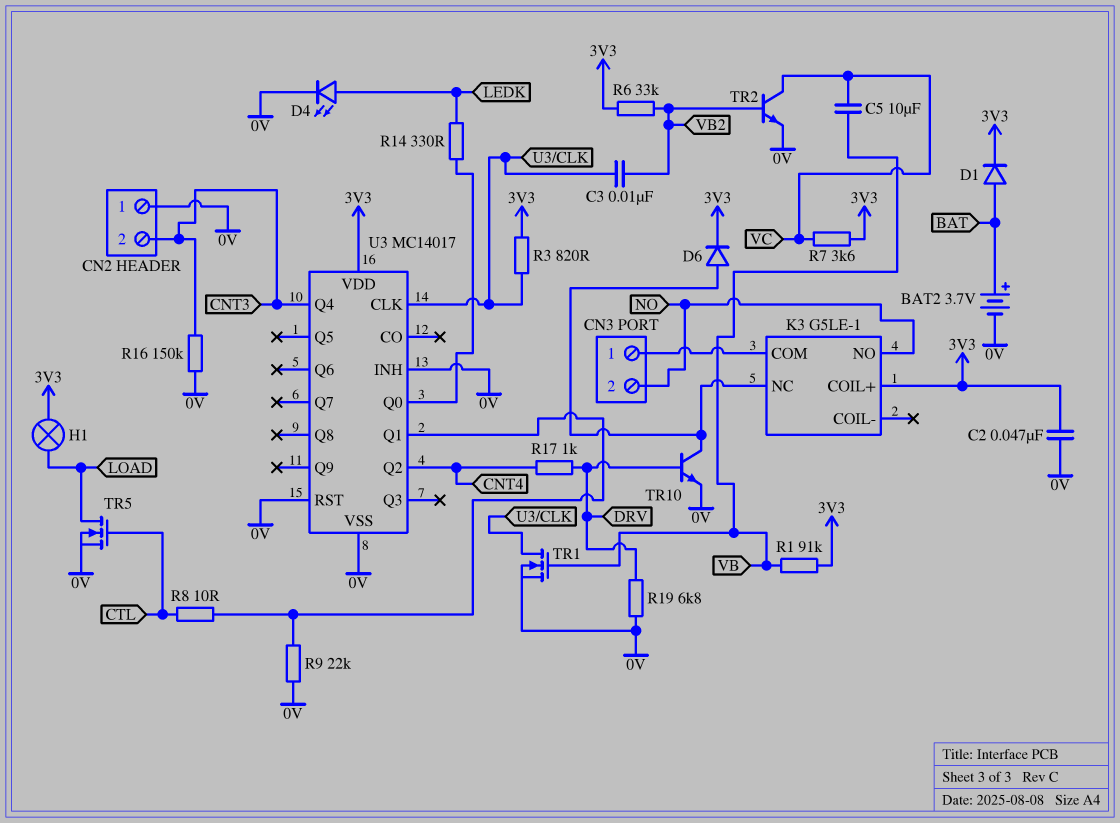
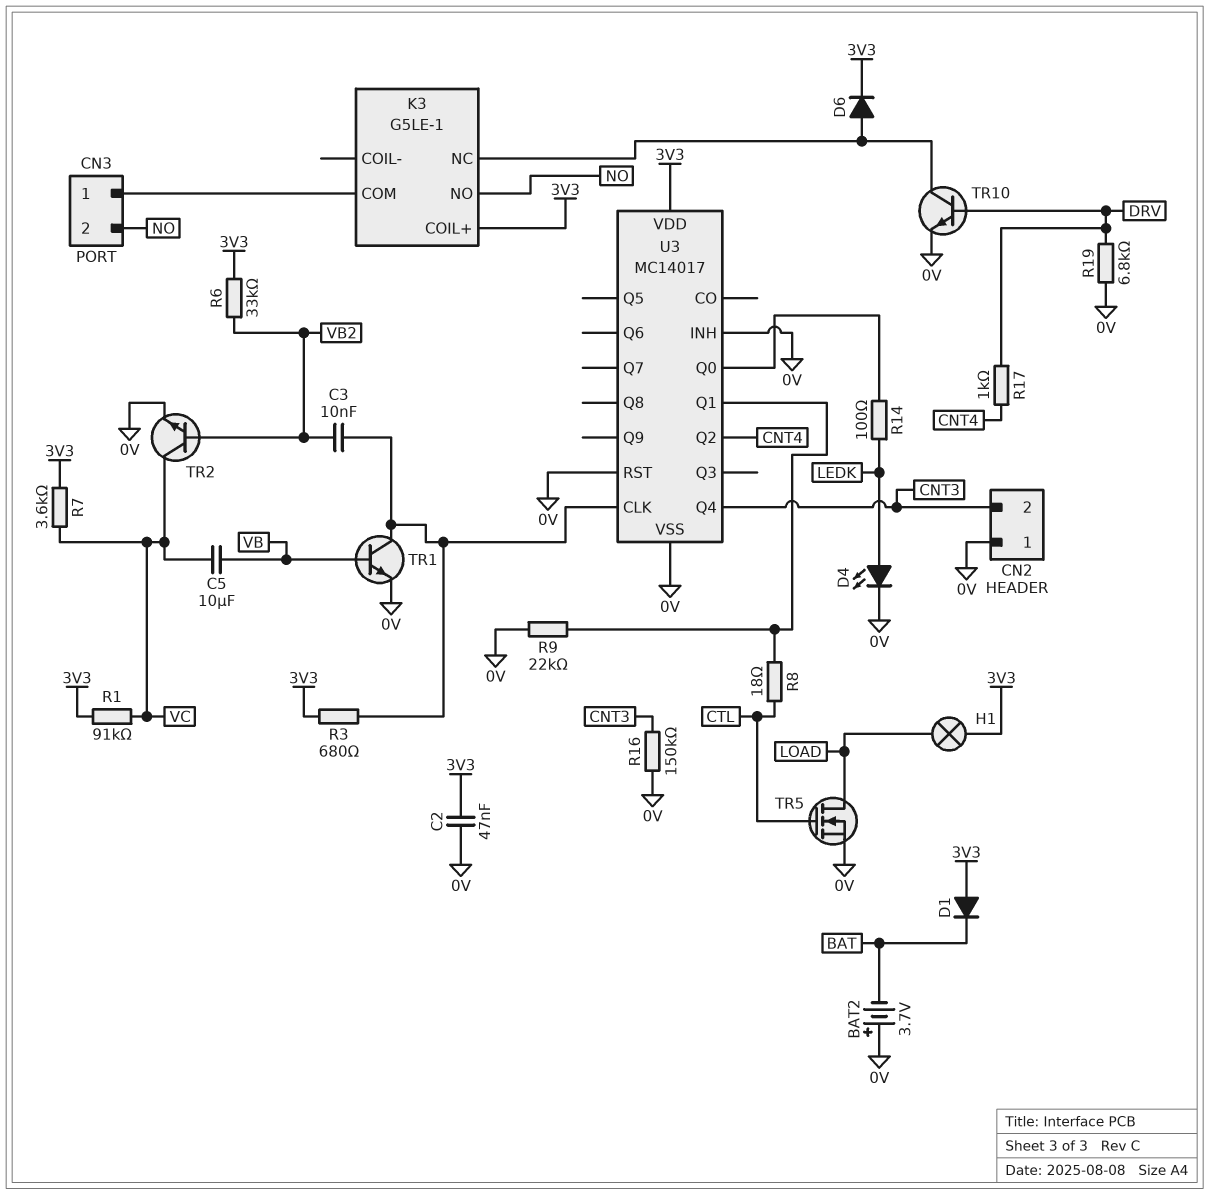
BAT2: 3.7V (plus BAT, minus 0V) -> 3.7V (plus 0V, minus BAT)
D1: diode (A BAT, K 3V3) -> diode (A 3V3, K BAT)
R1: 91k (3V3, VB) -> 91k (3V3, VC)
R3: 820 (3V3, U3/CLK) -> 680 (3V3, U3/CLK)
R8: 10 (CTL, U3/Q1) -> 18 (CTL, U3/Q1)
R14: 330 (LEDK, U3/Q0) -> 100 (LEDK, U3/Q0)
TR1: NMOS (G VB, D U3/CLK, S 0V) -> NPN (B VB, C U3/CLK, E 0V)

